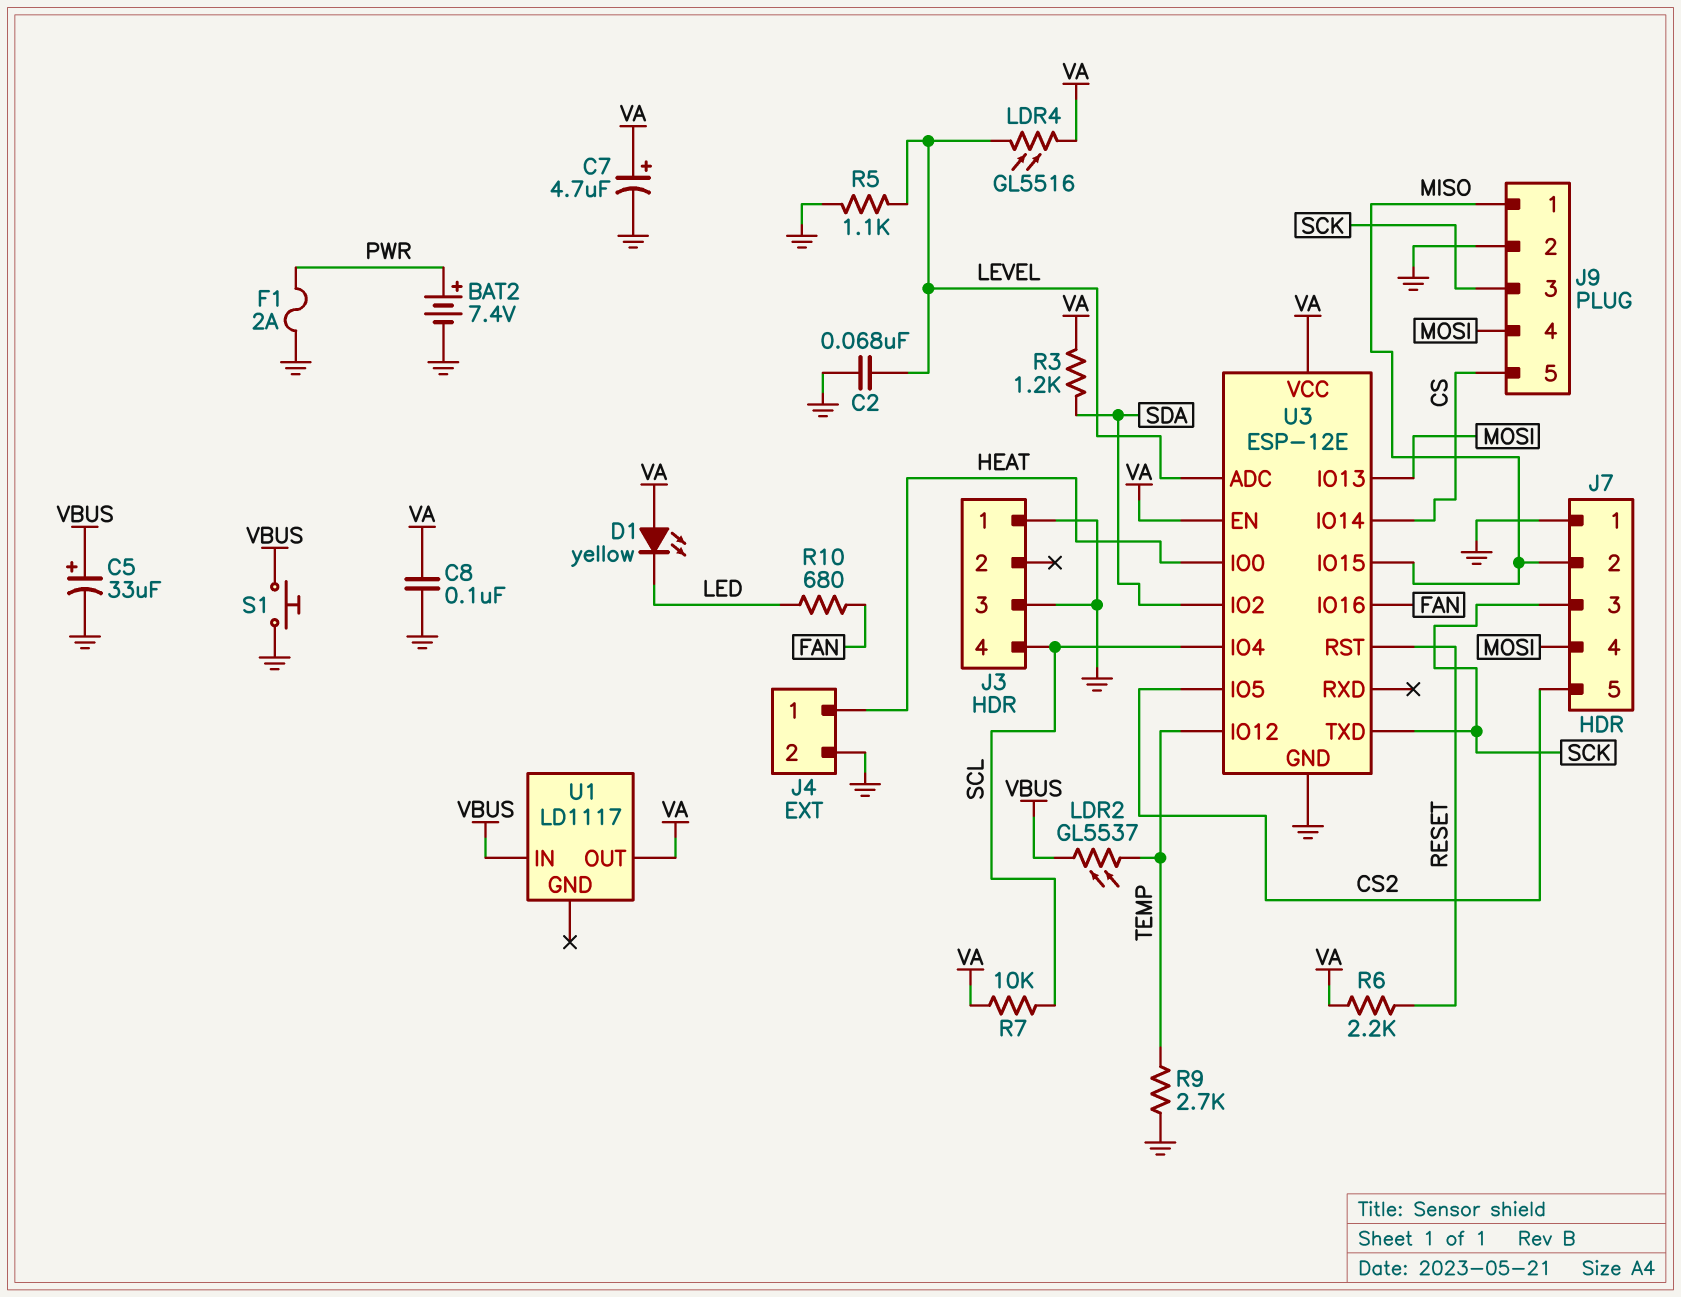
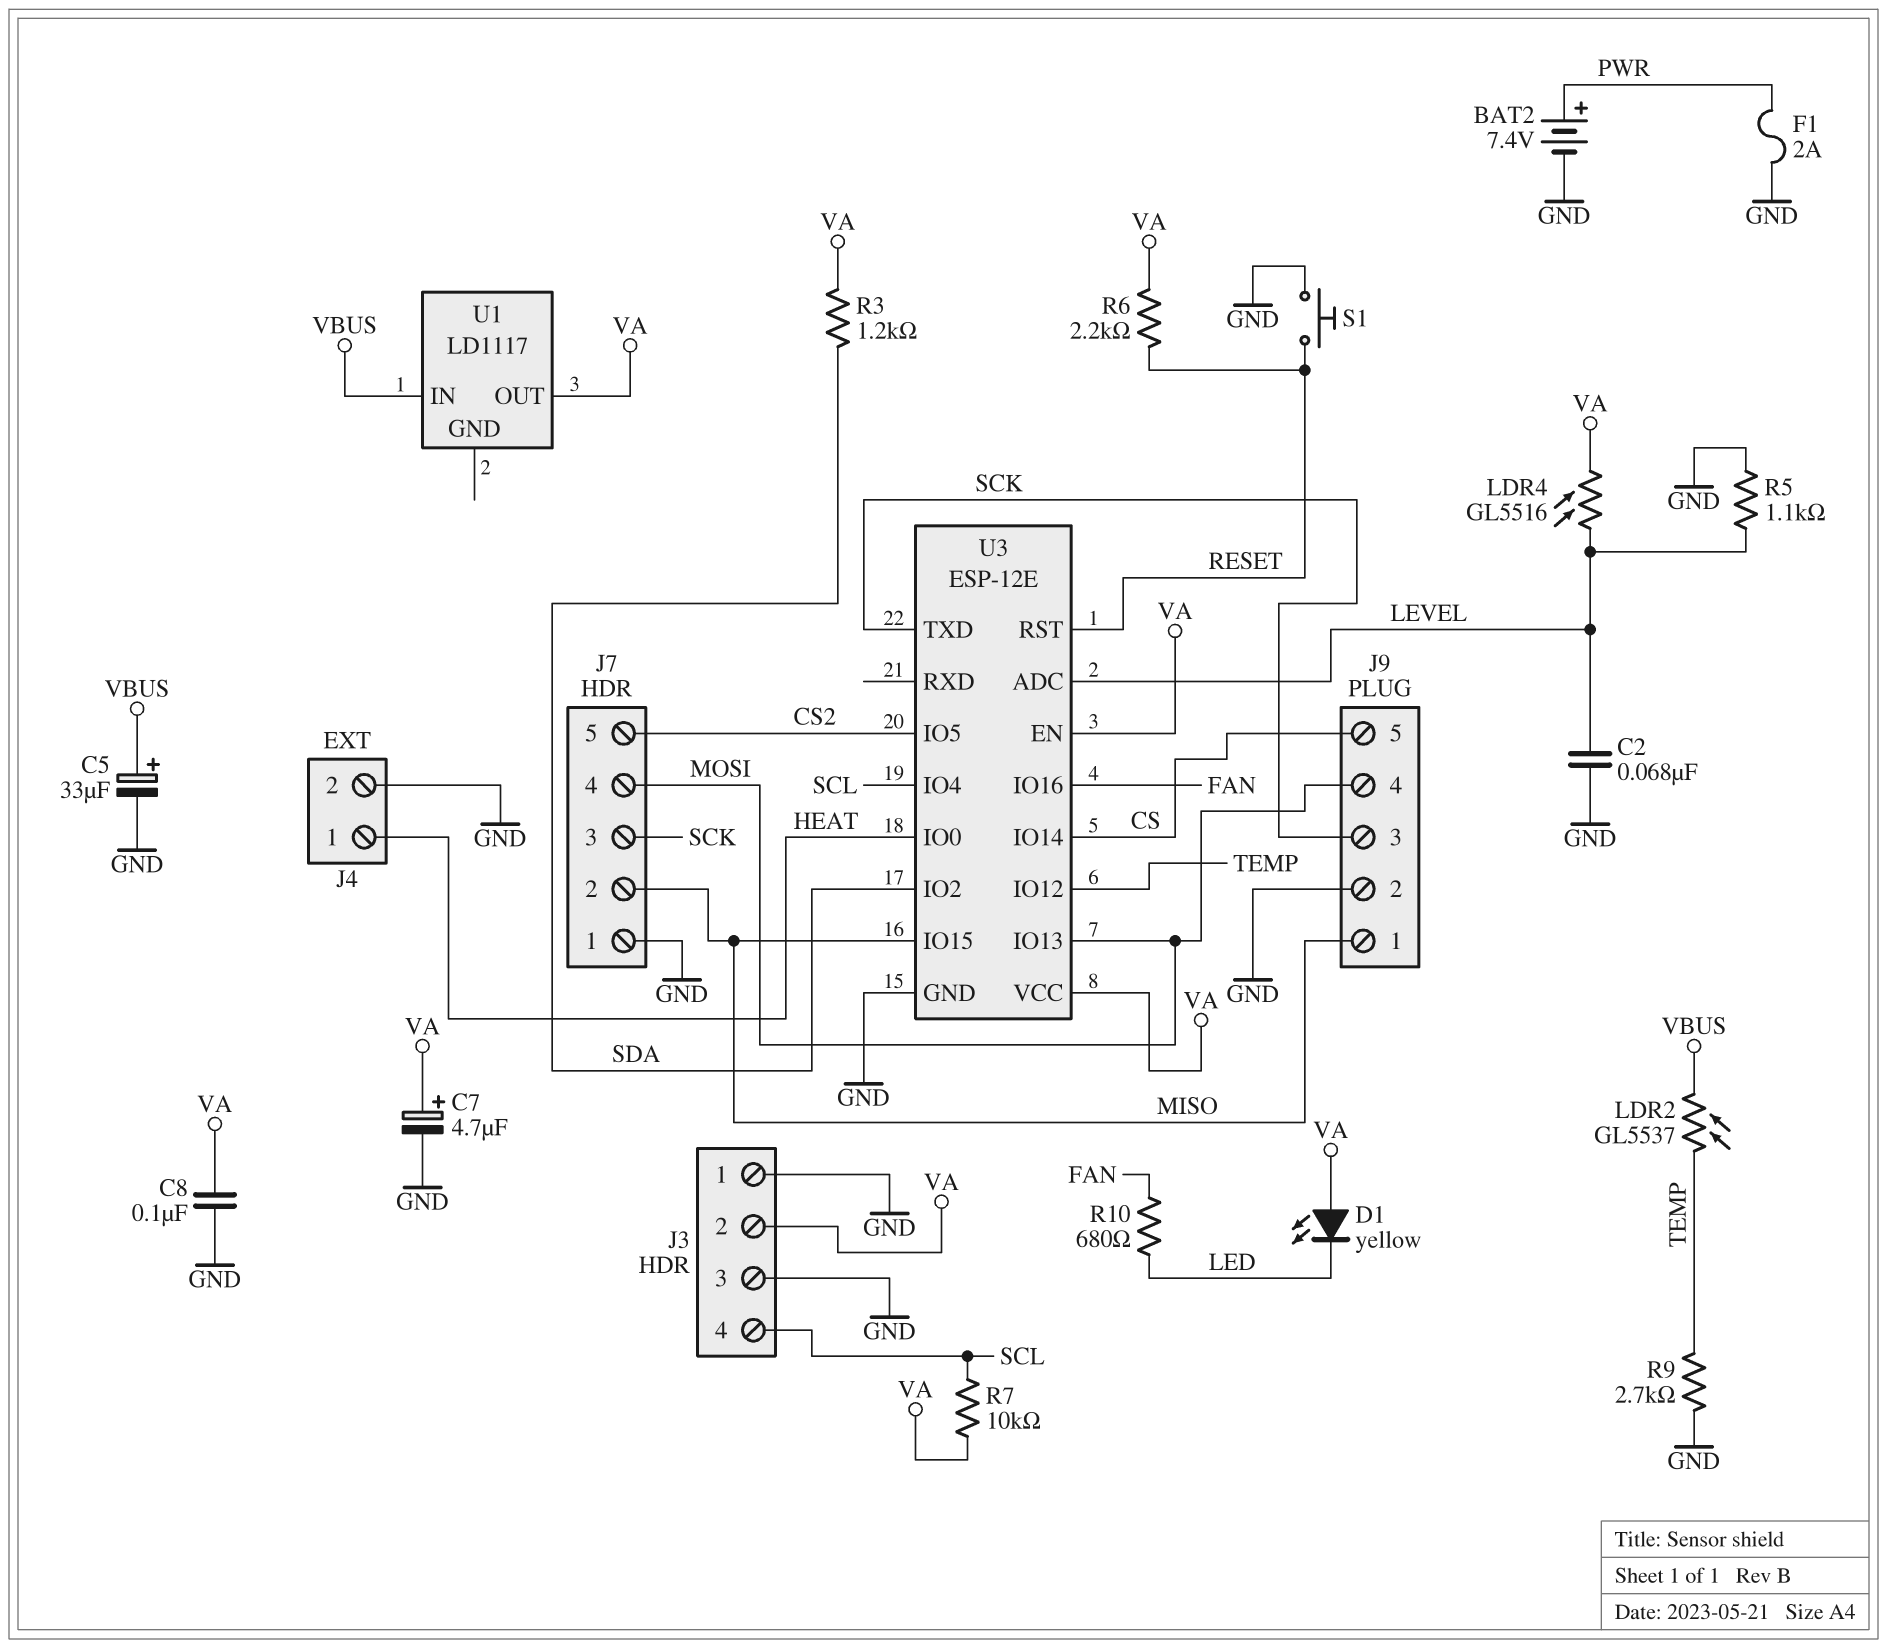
J3 pin 2: none -> VA
S1: button (GND, VBUS) -> button (GND, RESET)

